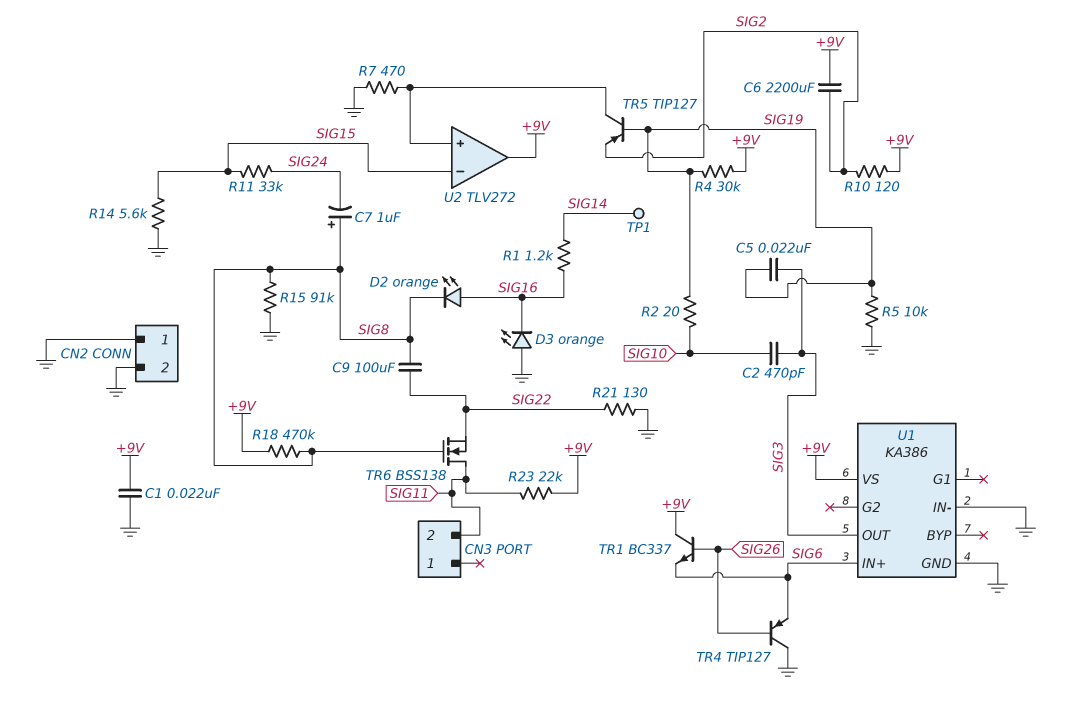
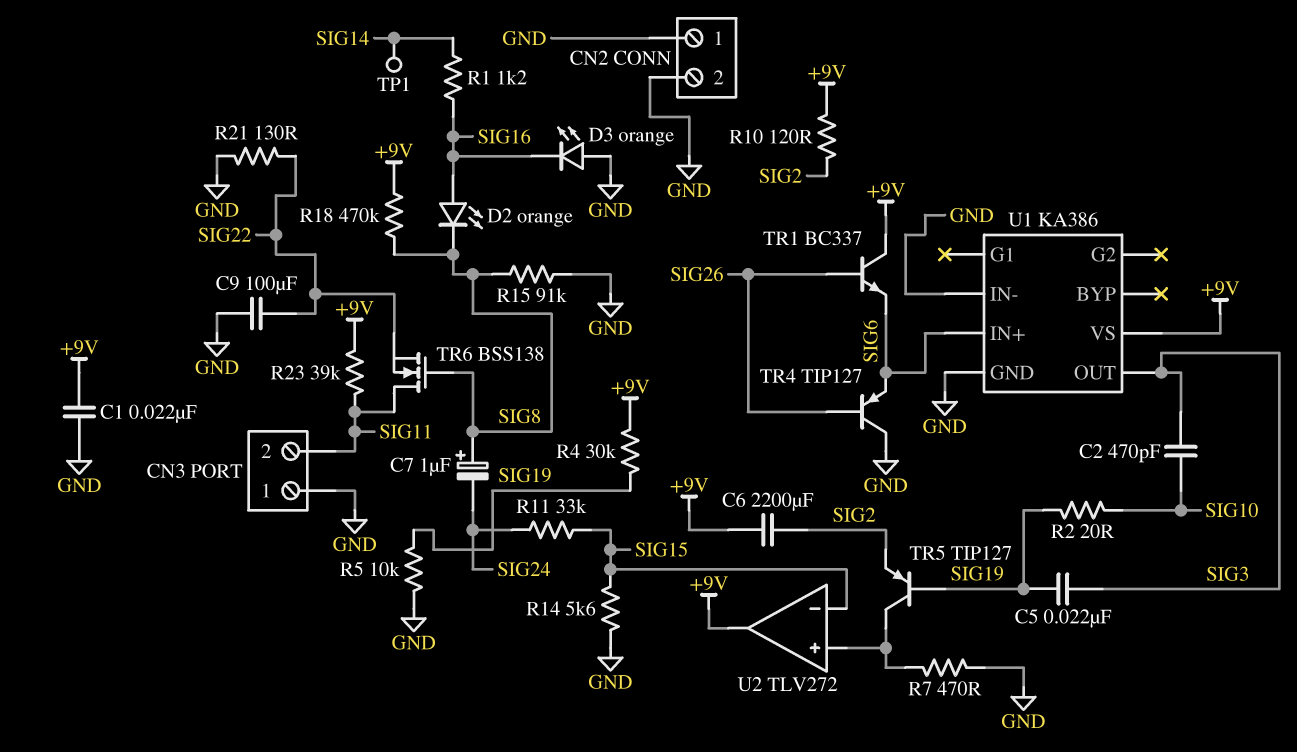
C9: 100uF (SIG8, SIG22) -> 100uF (GND, SIG22)
CN3 pin 1: none -> GND
R23: 22k (+9V, SIG11) -> 39k (+9V, SIG11)

